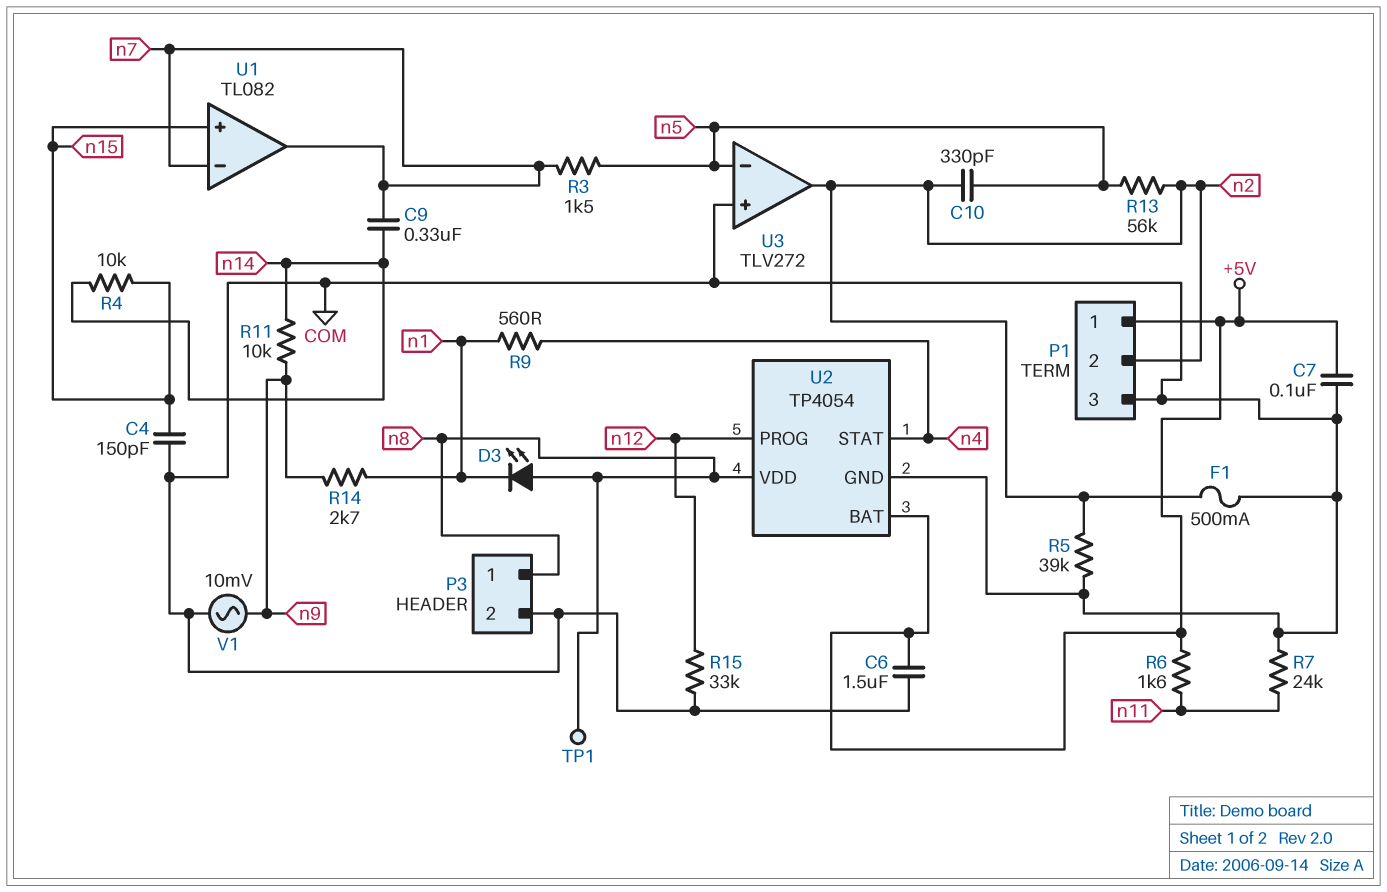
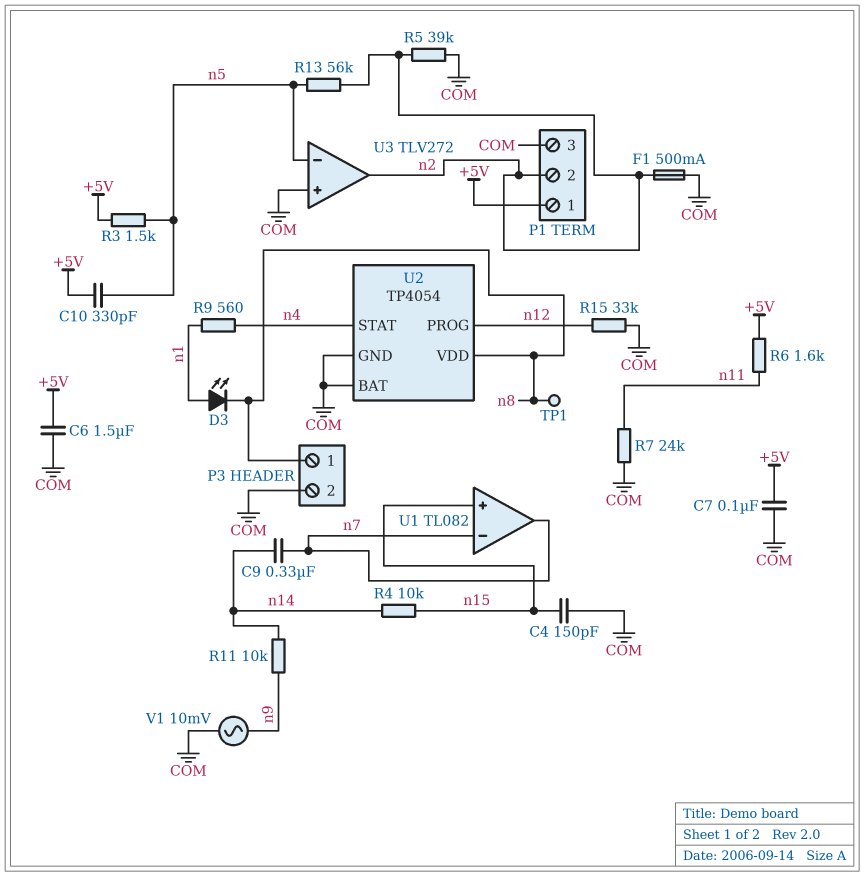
C10: 330pF (n2, n5) -> 330pF (+5V, n5)
D3: LED (A n8, K n1) -> LED (A n1, K n8)
R3: 1.5k (n5, n7) -> 1.5k (+5V, n5)
R14: 2.7k (n1, n9) -> none
U2 pin BAT: +5V -> COM

